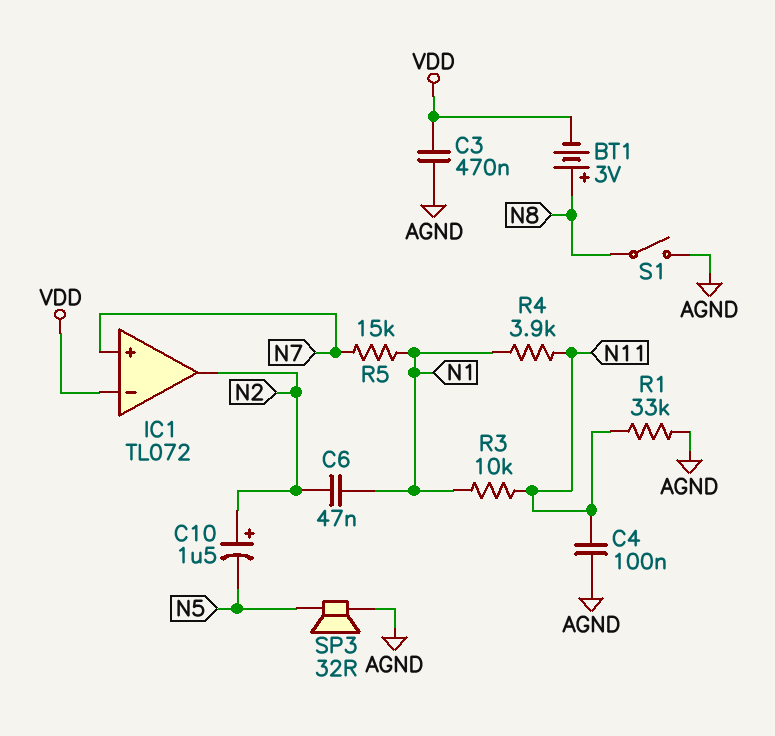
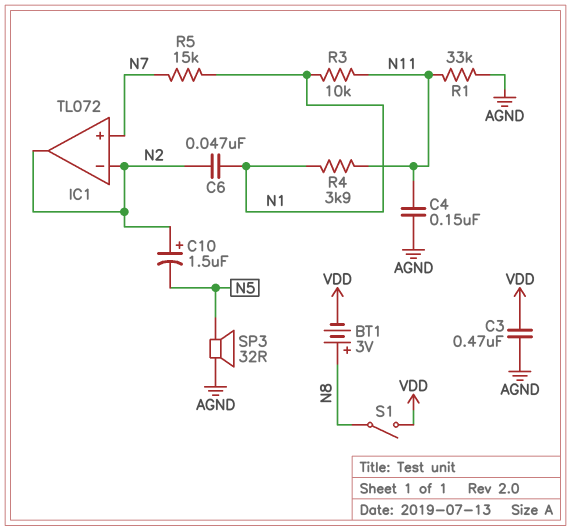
C4: 100nF (AGND, N11) -> 150nF (AGND, N11)
IC1 pin in-: VDD -> N2
S1: switch (AGND, N8) -> switch (N8, VDD)

